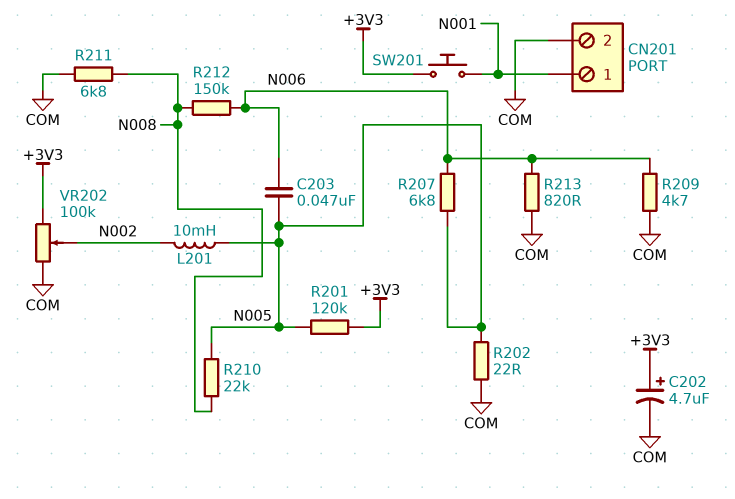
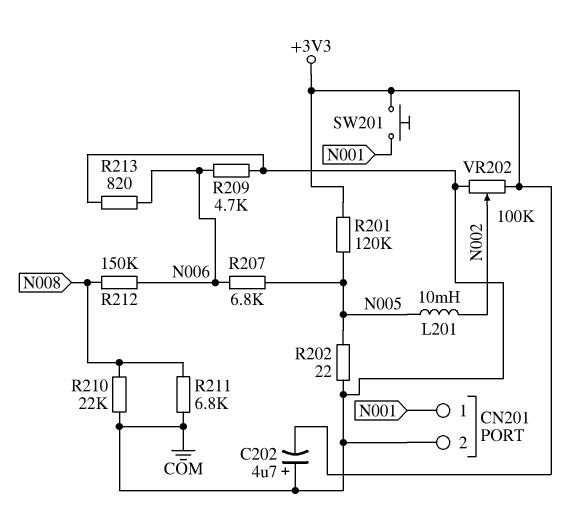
C202: 4.7uF (plus +3V3, minus COM) -> 4.7uF (plus COM, minus +3V3)
C203: 47nF (N005, N006) -> none
R210: 22k (N005, N008) -> 22k (COM, N008)

